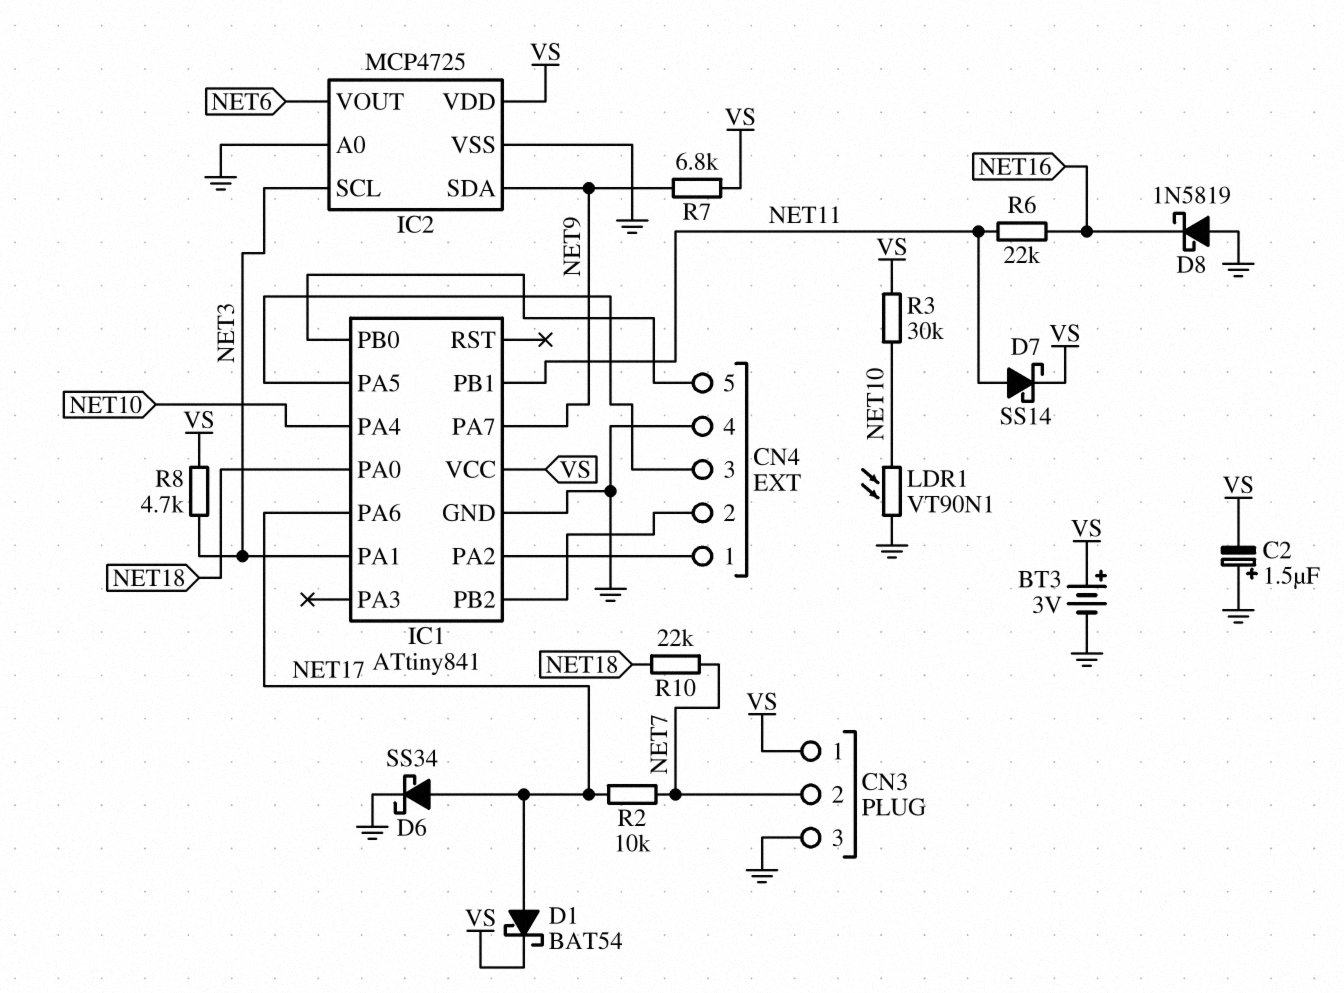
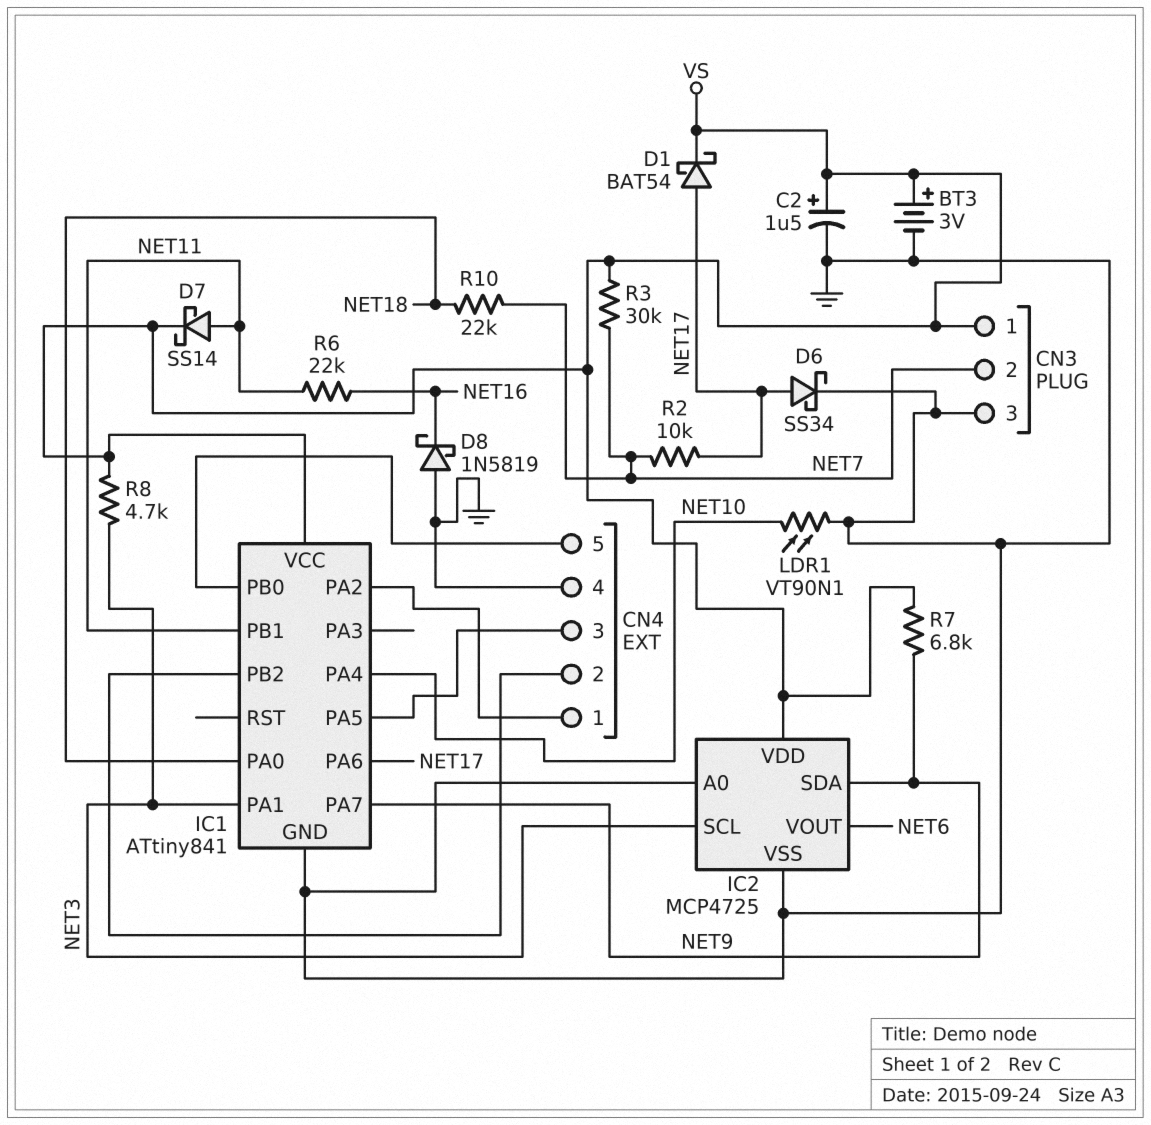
C2: 1.5uF (plus GND, minus VS) -> 1.5uF (plus VS, minus GND)
R3: 30k (NET10, VS) -> 30k (NET7, VS)

